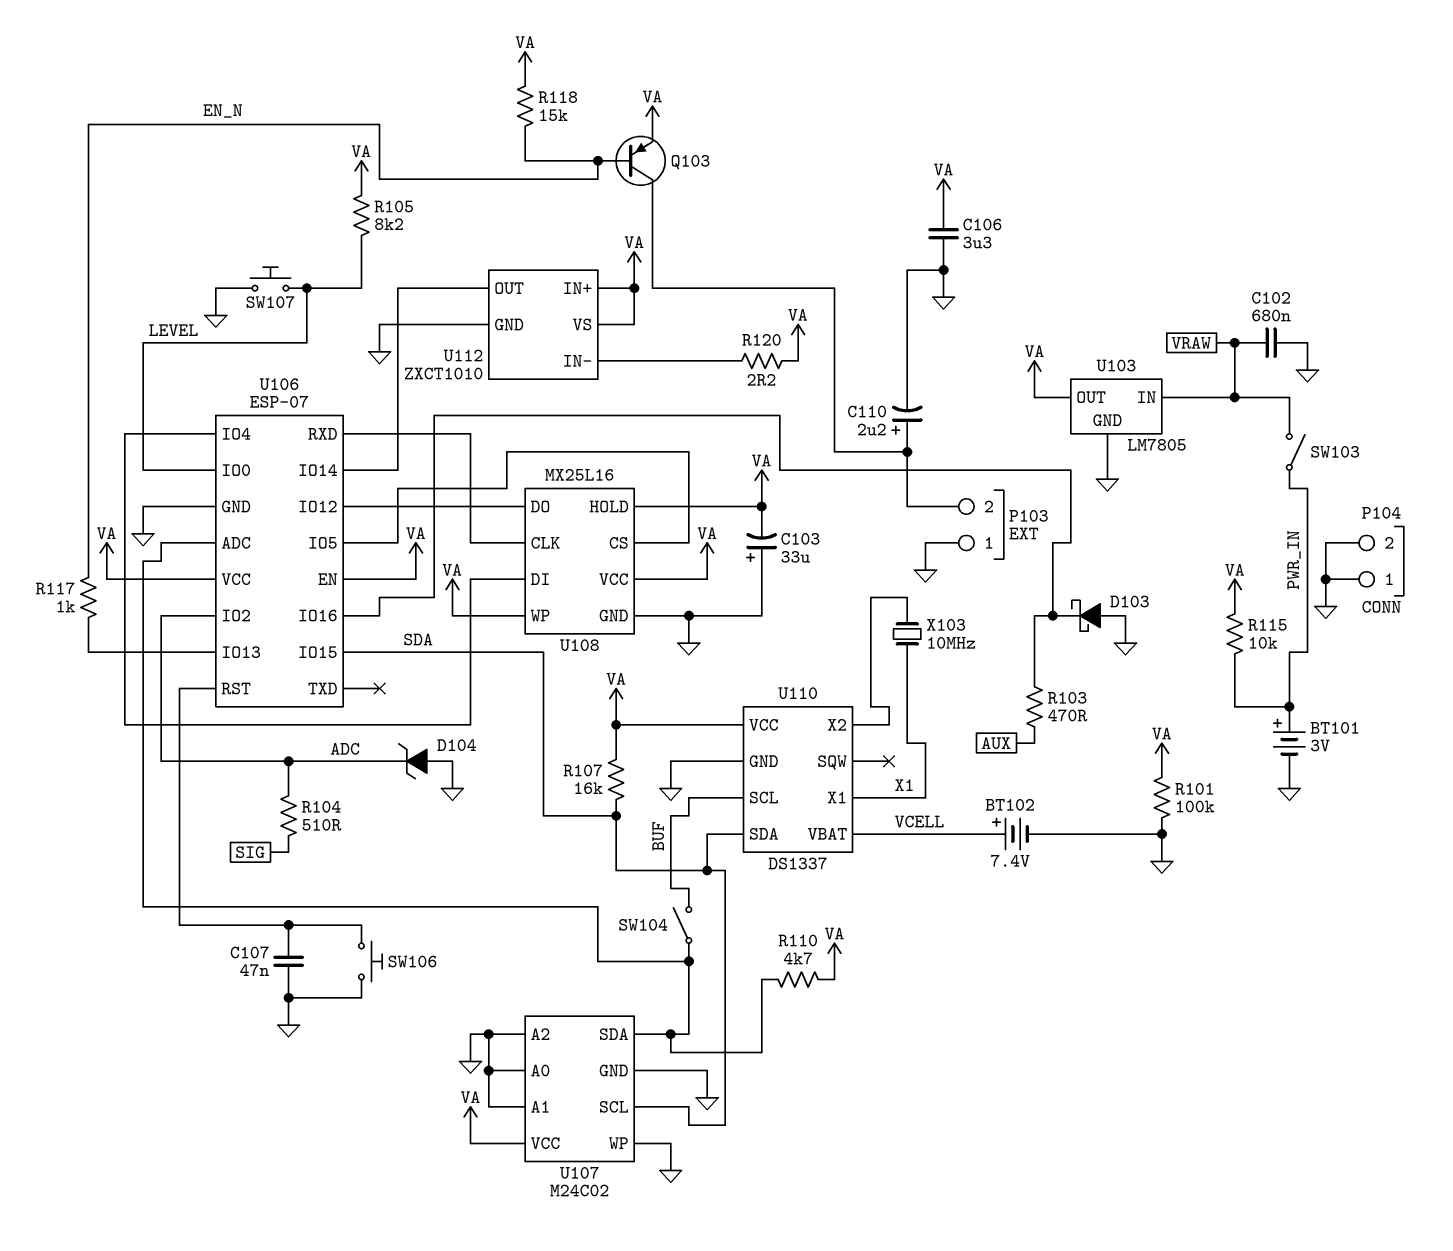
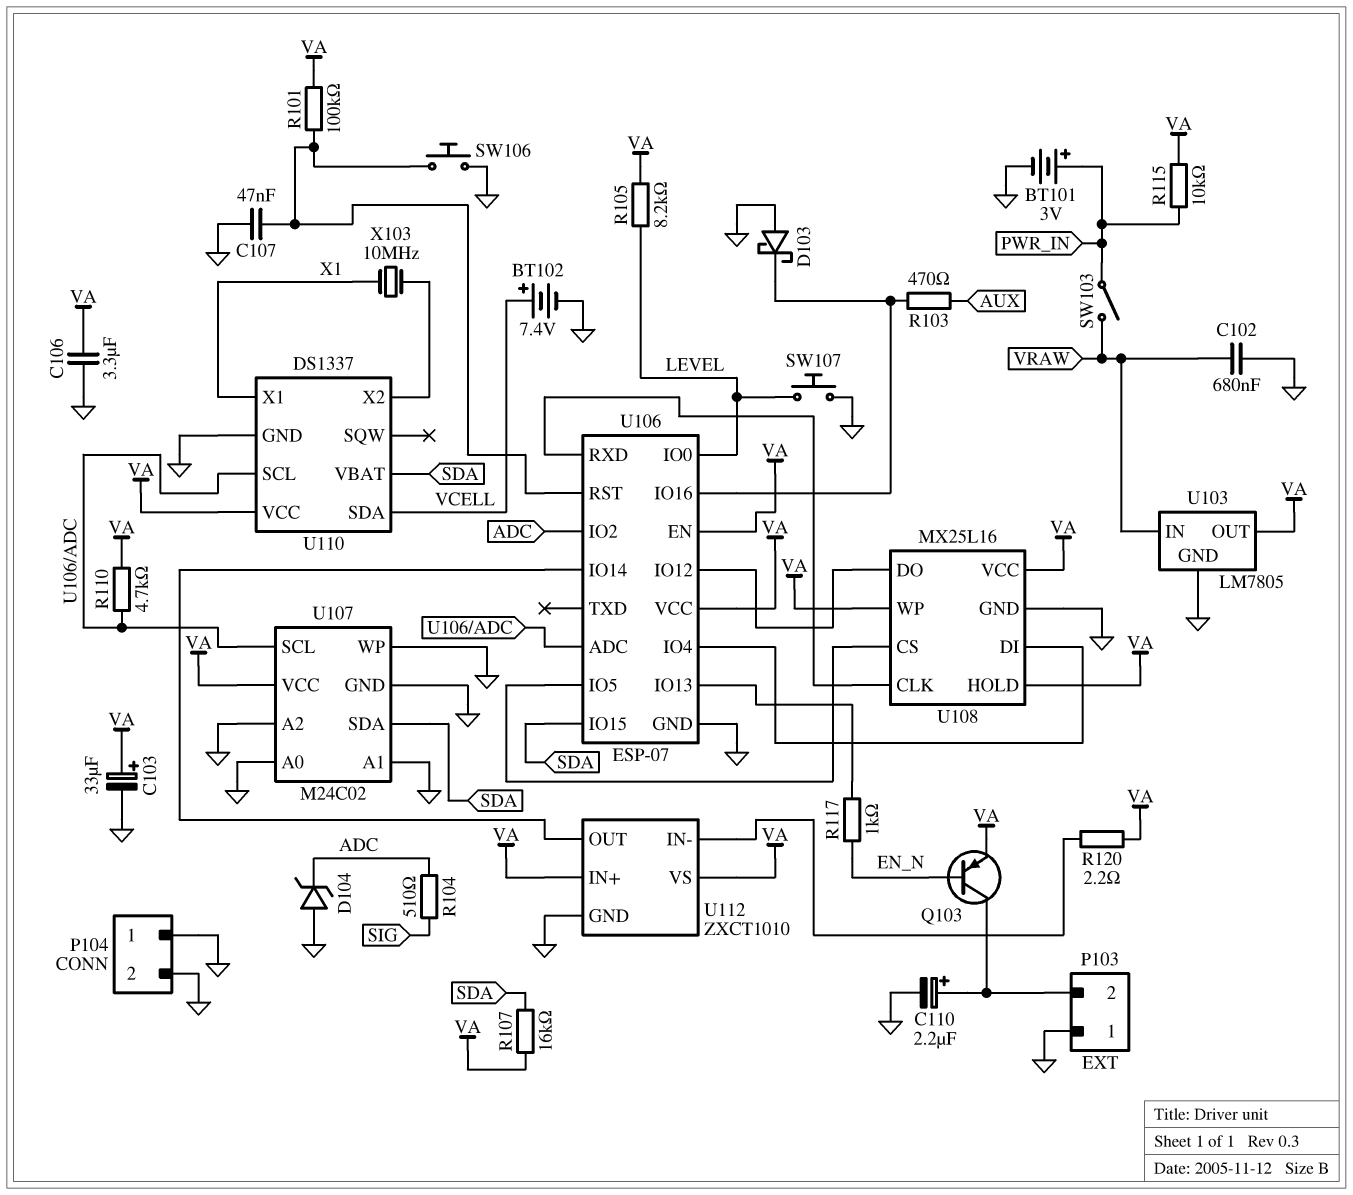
C103: 33uF (plus GND, minus VA) -> 33uF (plus VA, minus GND)
R101: 100k (GND, VA) -> 100k (U106/RST, VA)
R118: 15k (EN_N, VA) -> none
SW104: switch (BUF, U106/ADC) -> none
U107 pin SCL: SDA -> U106/ADC
U107 pin SDA: U106/ADC -> SDA
U110 pin SCL: BUF -> U106/ADC
U110 pin SDA: SDA -> VCELL
U110 pin VBAT: VCELL -> SDA

